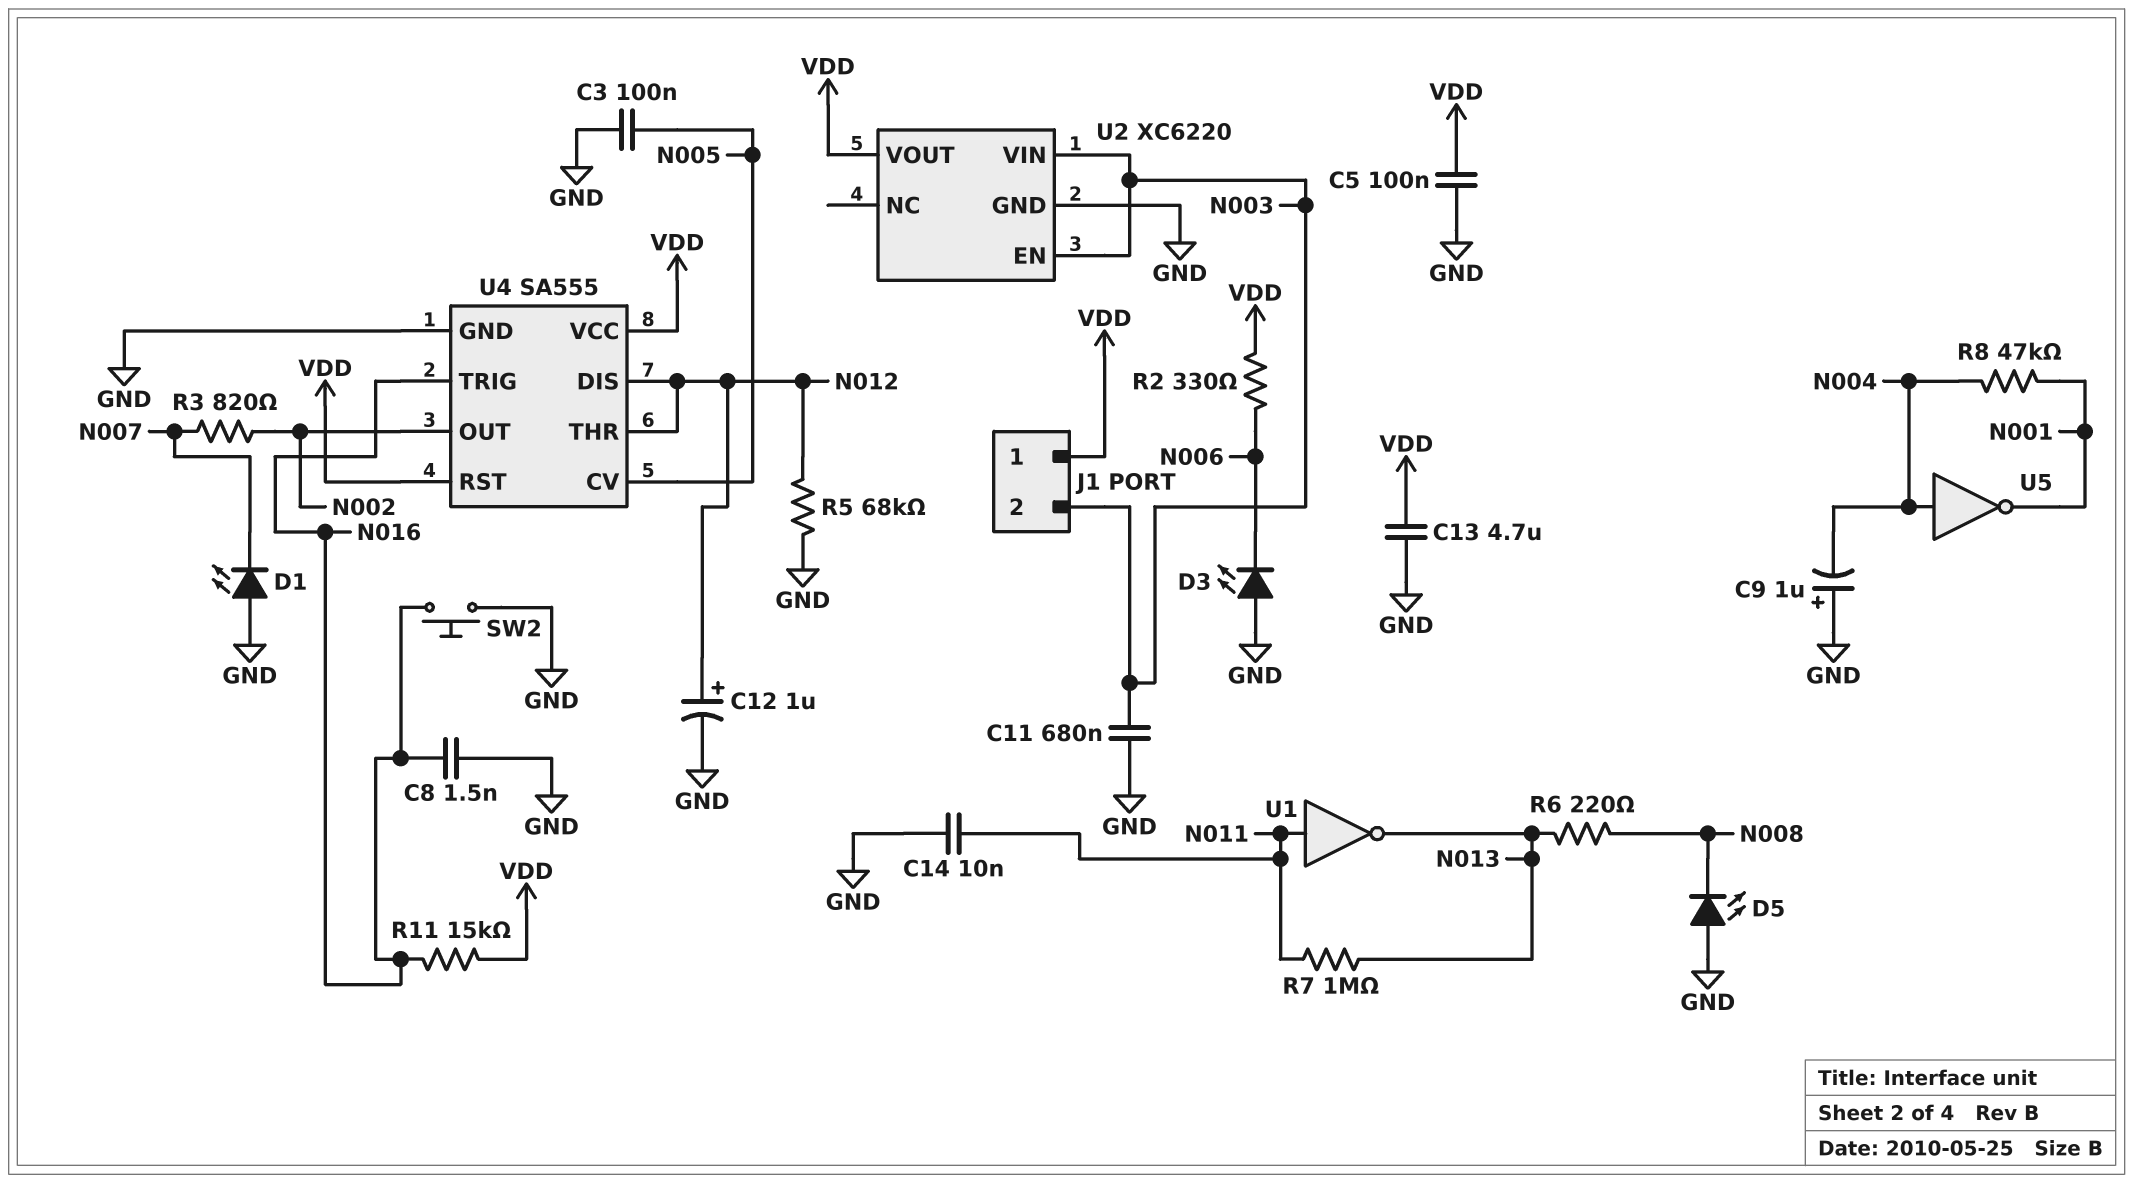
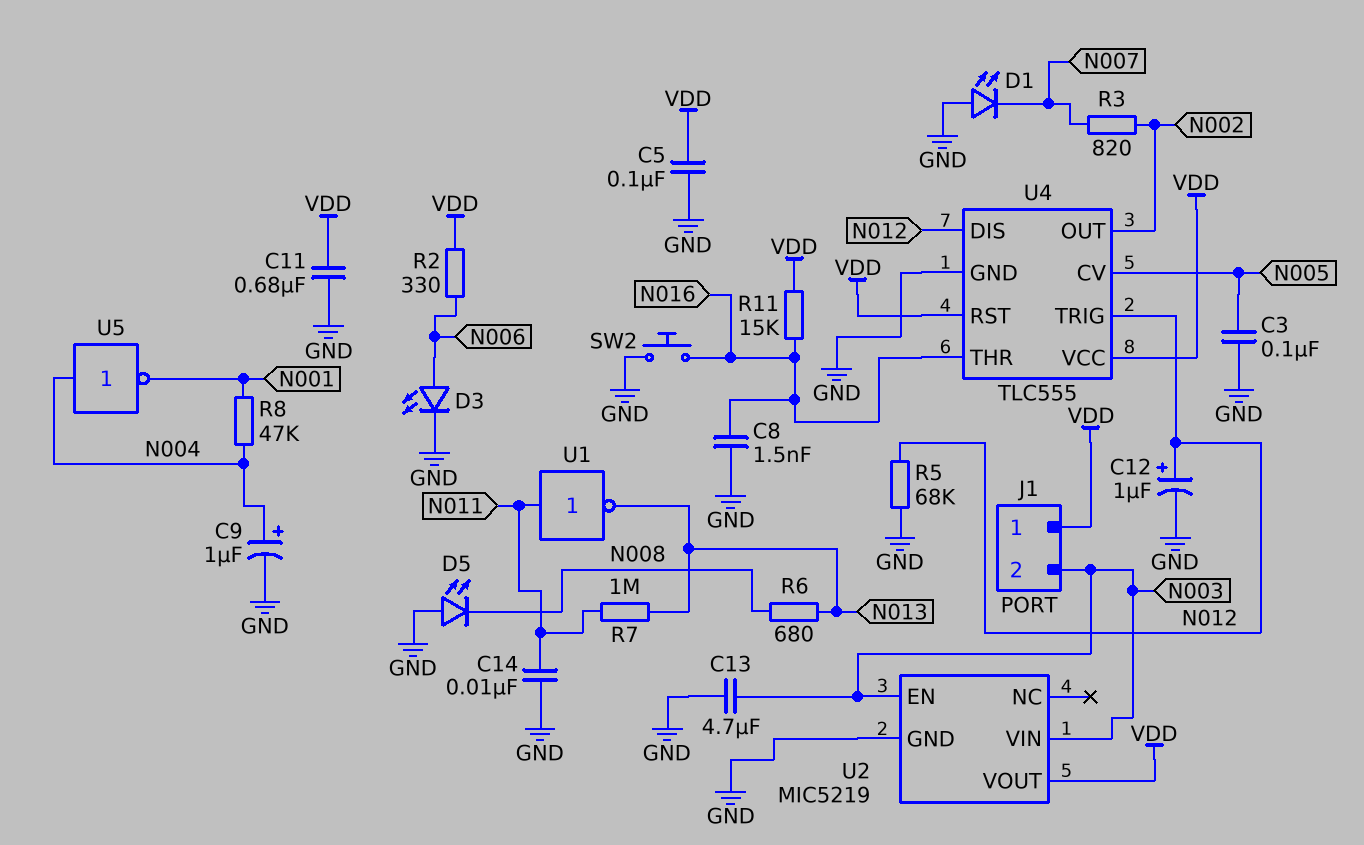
C9: 1uF (plus GND, minus N004) -> 1uF (plus N004, minus GND)
C11: 680nF (GND, N003) -> 680nF (GND, VDD)
C13: 4.7uF (GND, VDD) -> 4.7uF (GND, N003)
D3: LED (A GND, K N006) -> LED (A N006, K GND)
R6: 220 (N008, N013) -> 680 (N008, N013)
U2: XC6220 -> MIC5219
U4: SA555 -> TLC555
U4 pin THR: N012 -> N016
U4 pin TRIG: N016 -> N012

